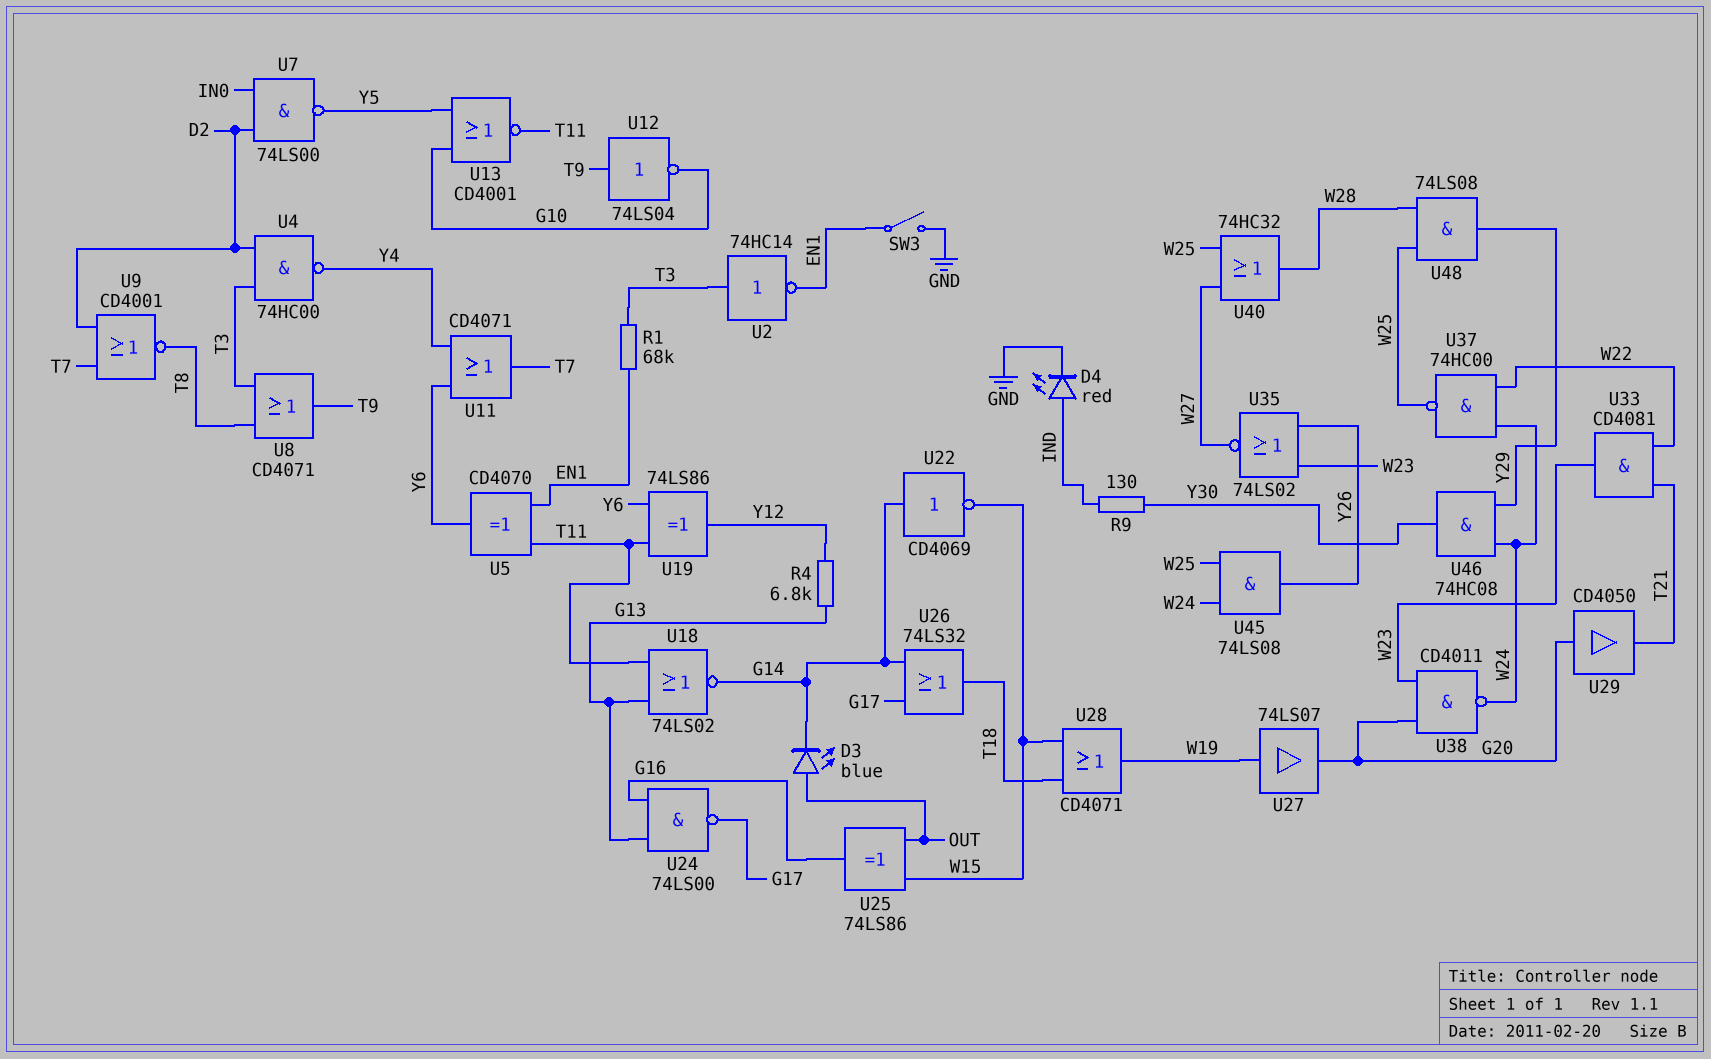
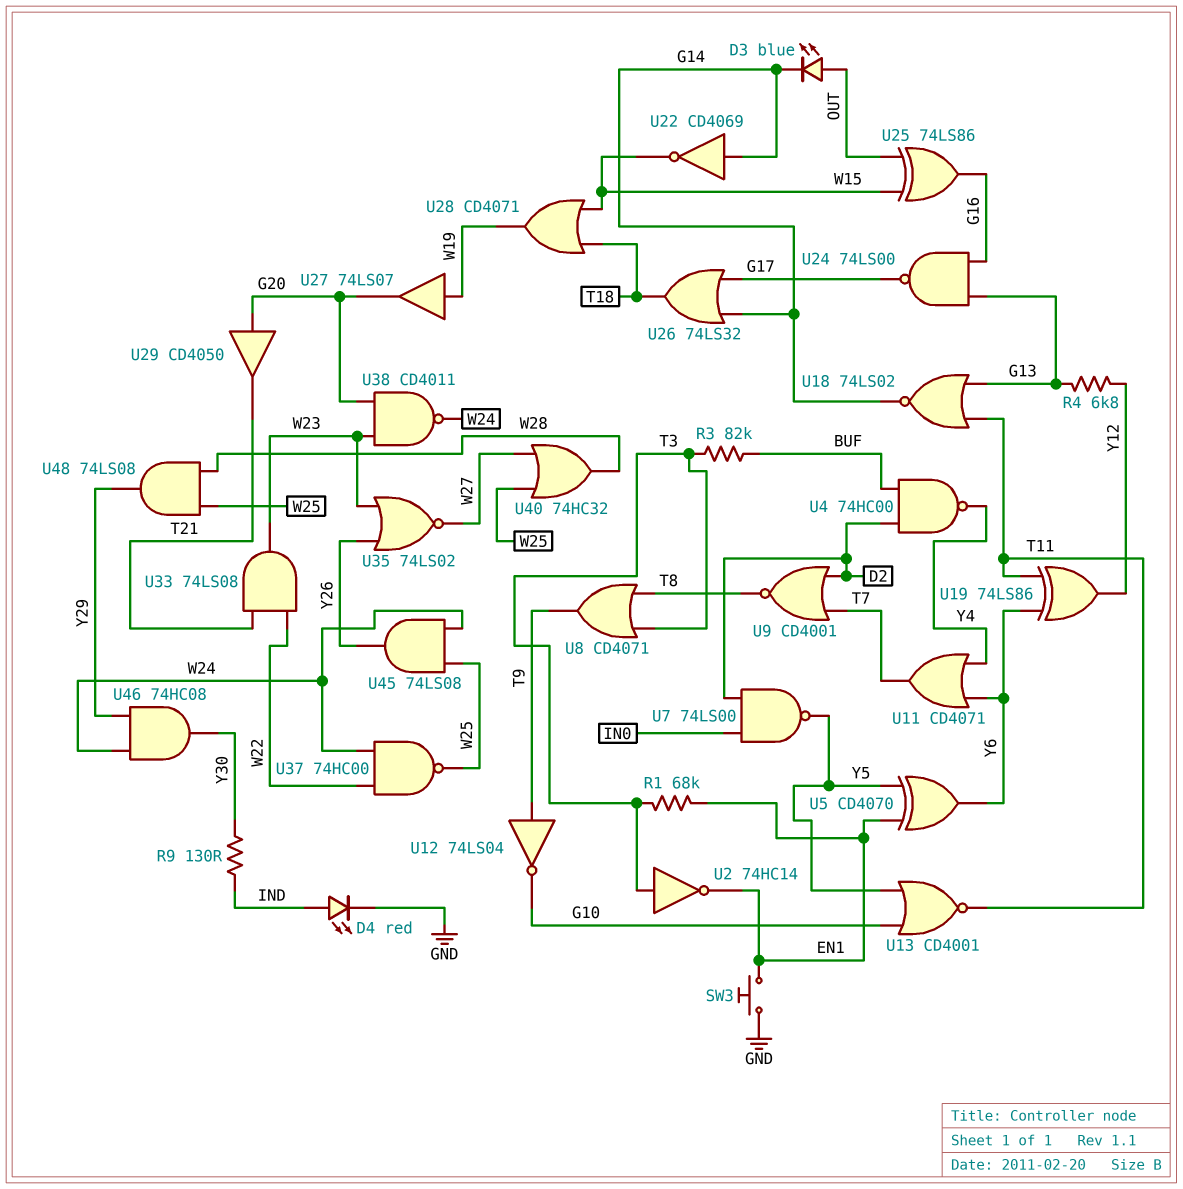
R3: none -> 82k (BUF, T3)
SW3: switch (EN1, GND) -> button (EN1, GND)
U4: NAND 74HC00 (in D2, in T3, out Y4) -> NAND 74HC00 (in BUF, in D2, out Y4)
U5: XOR CD4070 (in EN1, in T11, out Y6) -> XOR CD4070 (in EN1, in Y5, out Y6)
U33: AND CD4081 (in T21, in W22, out W23) -> AND 74LS08 (in T21, in W22, out W23)

